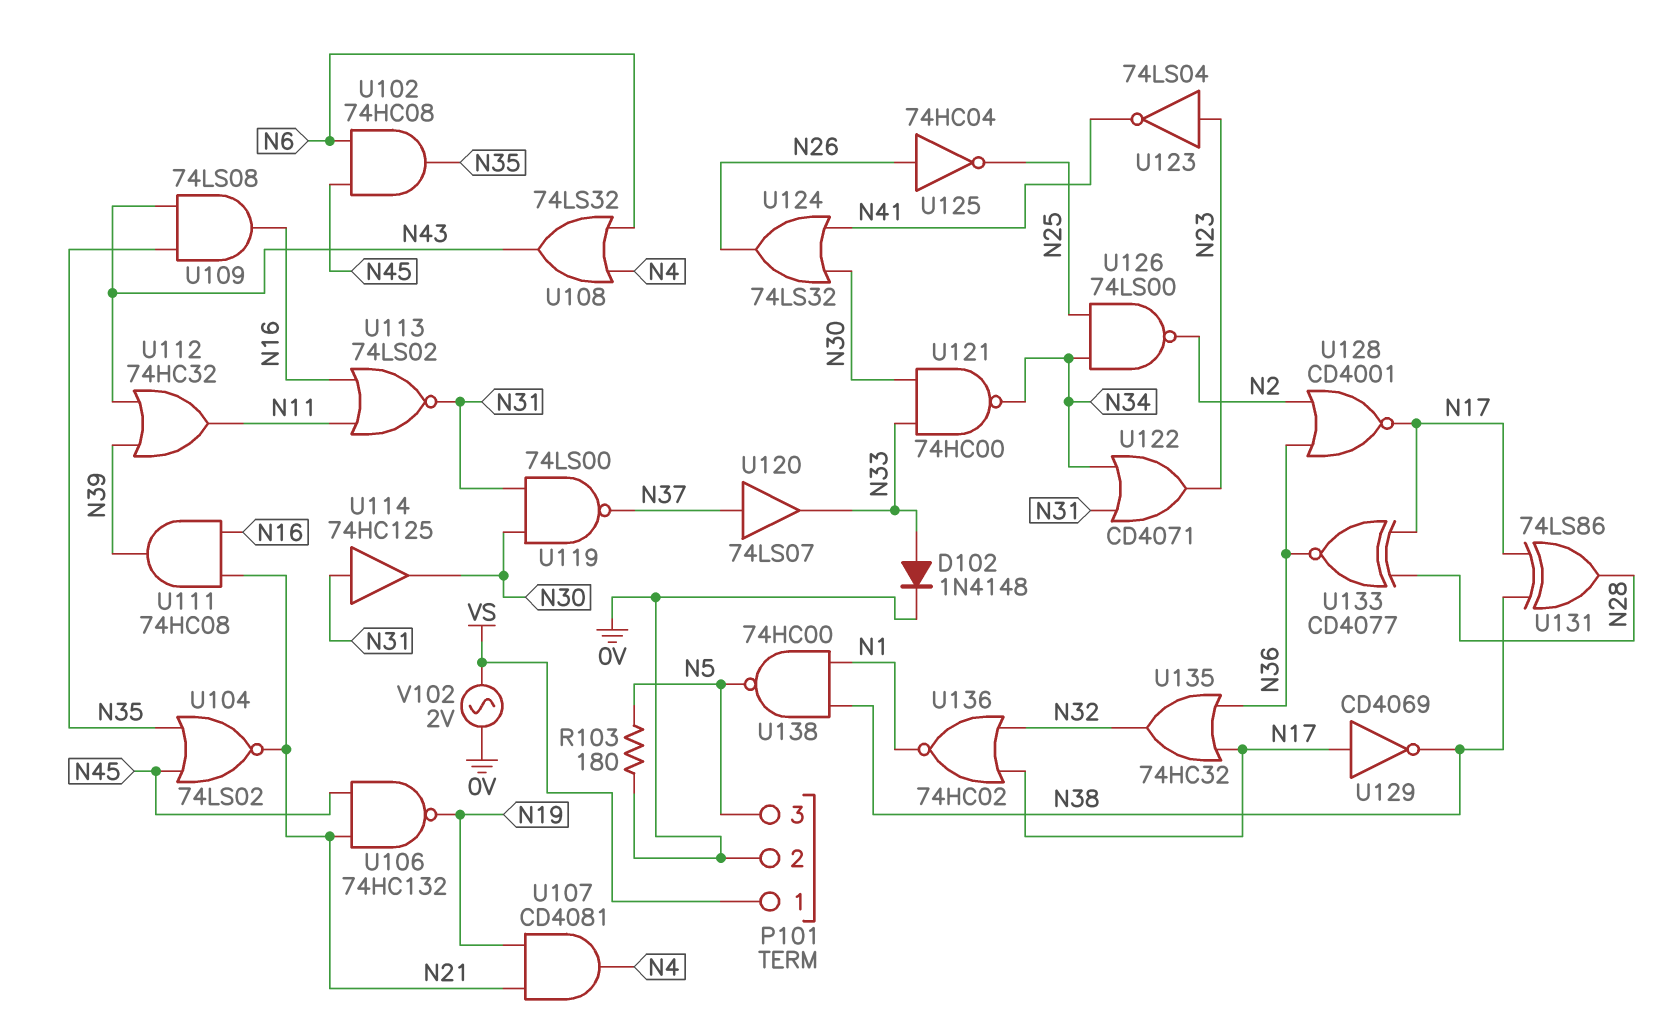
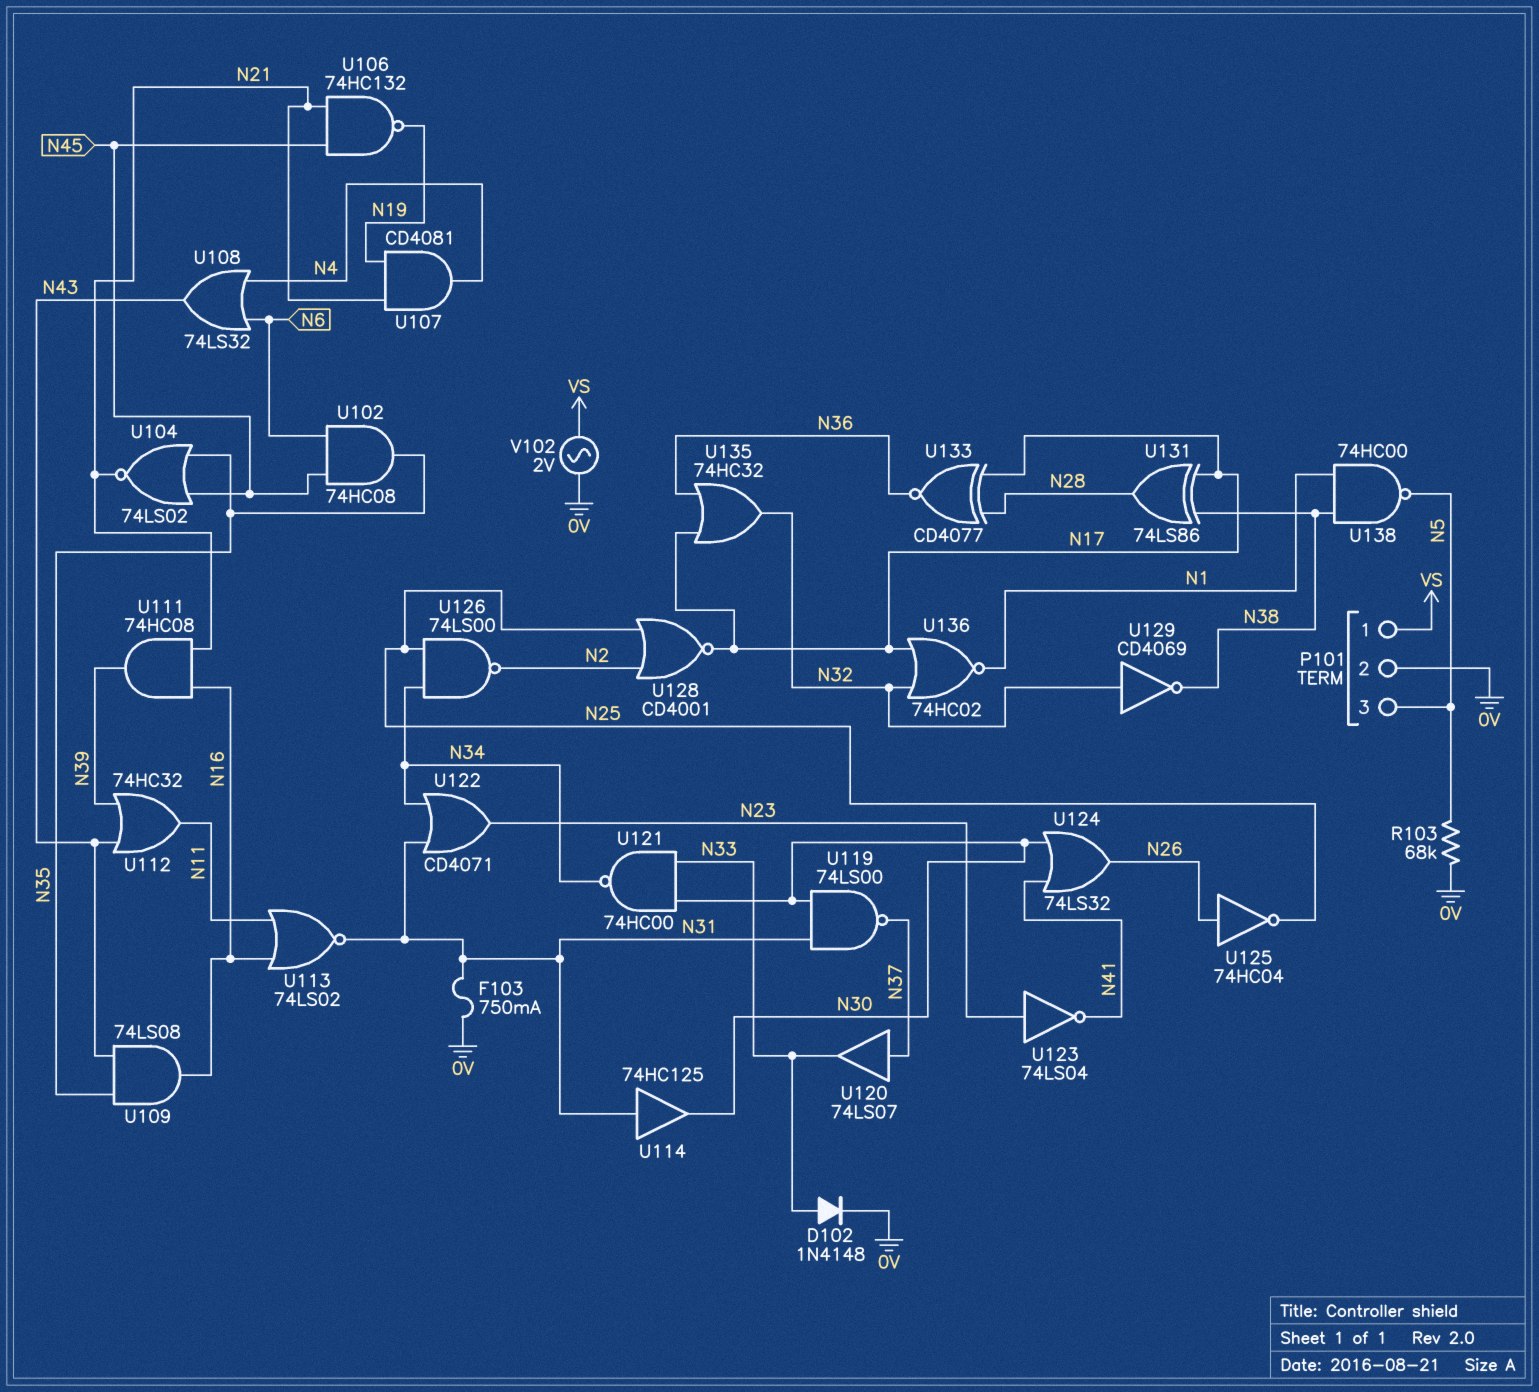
F103: none -> 750mA (0V, N31)
R103: 180 (0V, N5) -> 68k (0V, N5)
U128: NOR CD4001 (in N2, in N36, out N17) -> NOR CD4001 (in N2, in N25, out N17)
U129: NOT CD4069 (in N17, out N38) -> NOT CD4069 (in N32, out N38)

